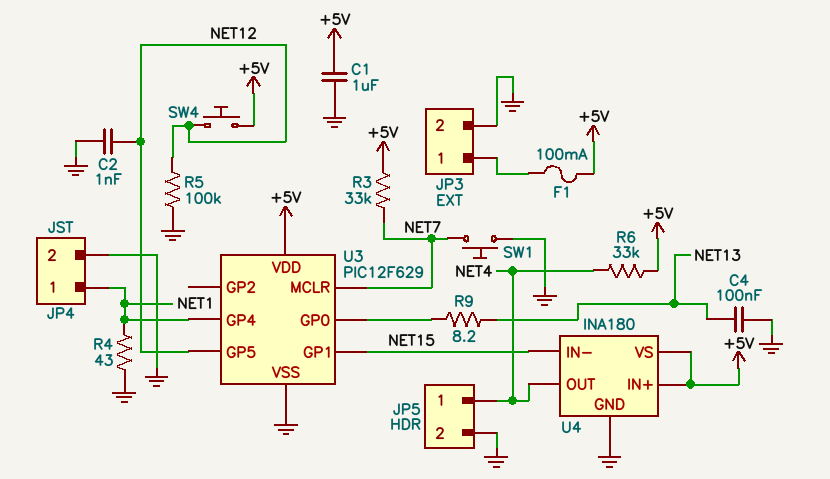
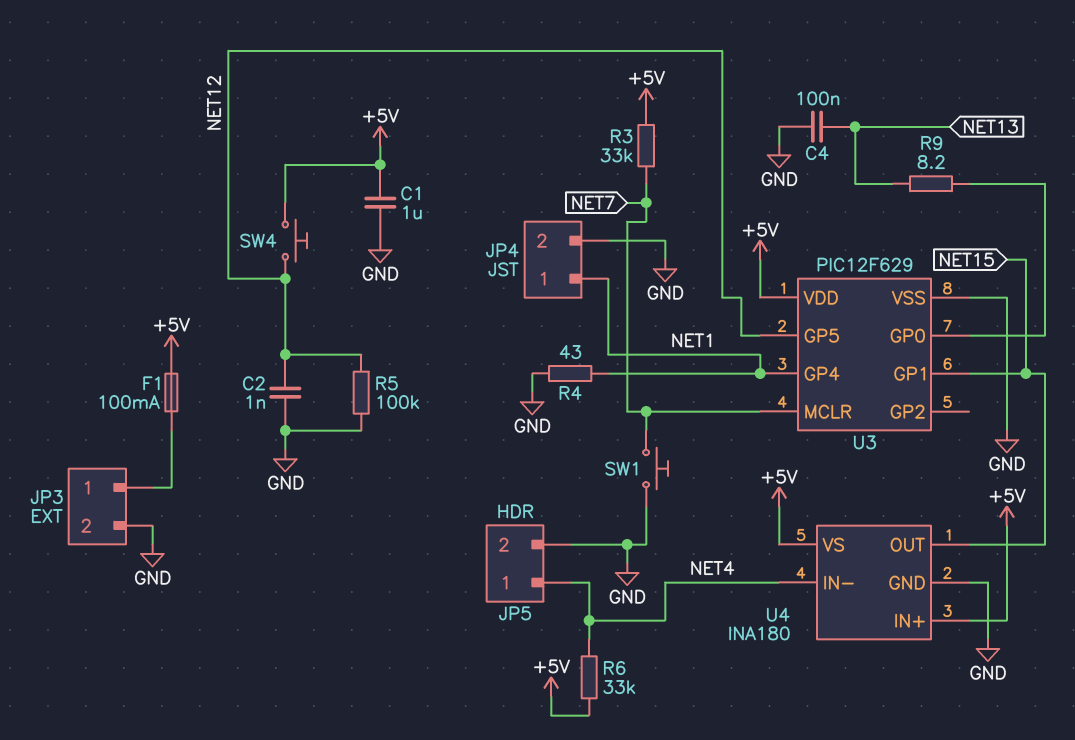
U4 pin IN-: NET15 -> NET4
U4 pin OUT: NET4 -> NET15

